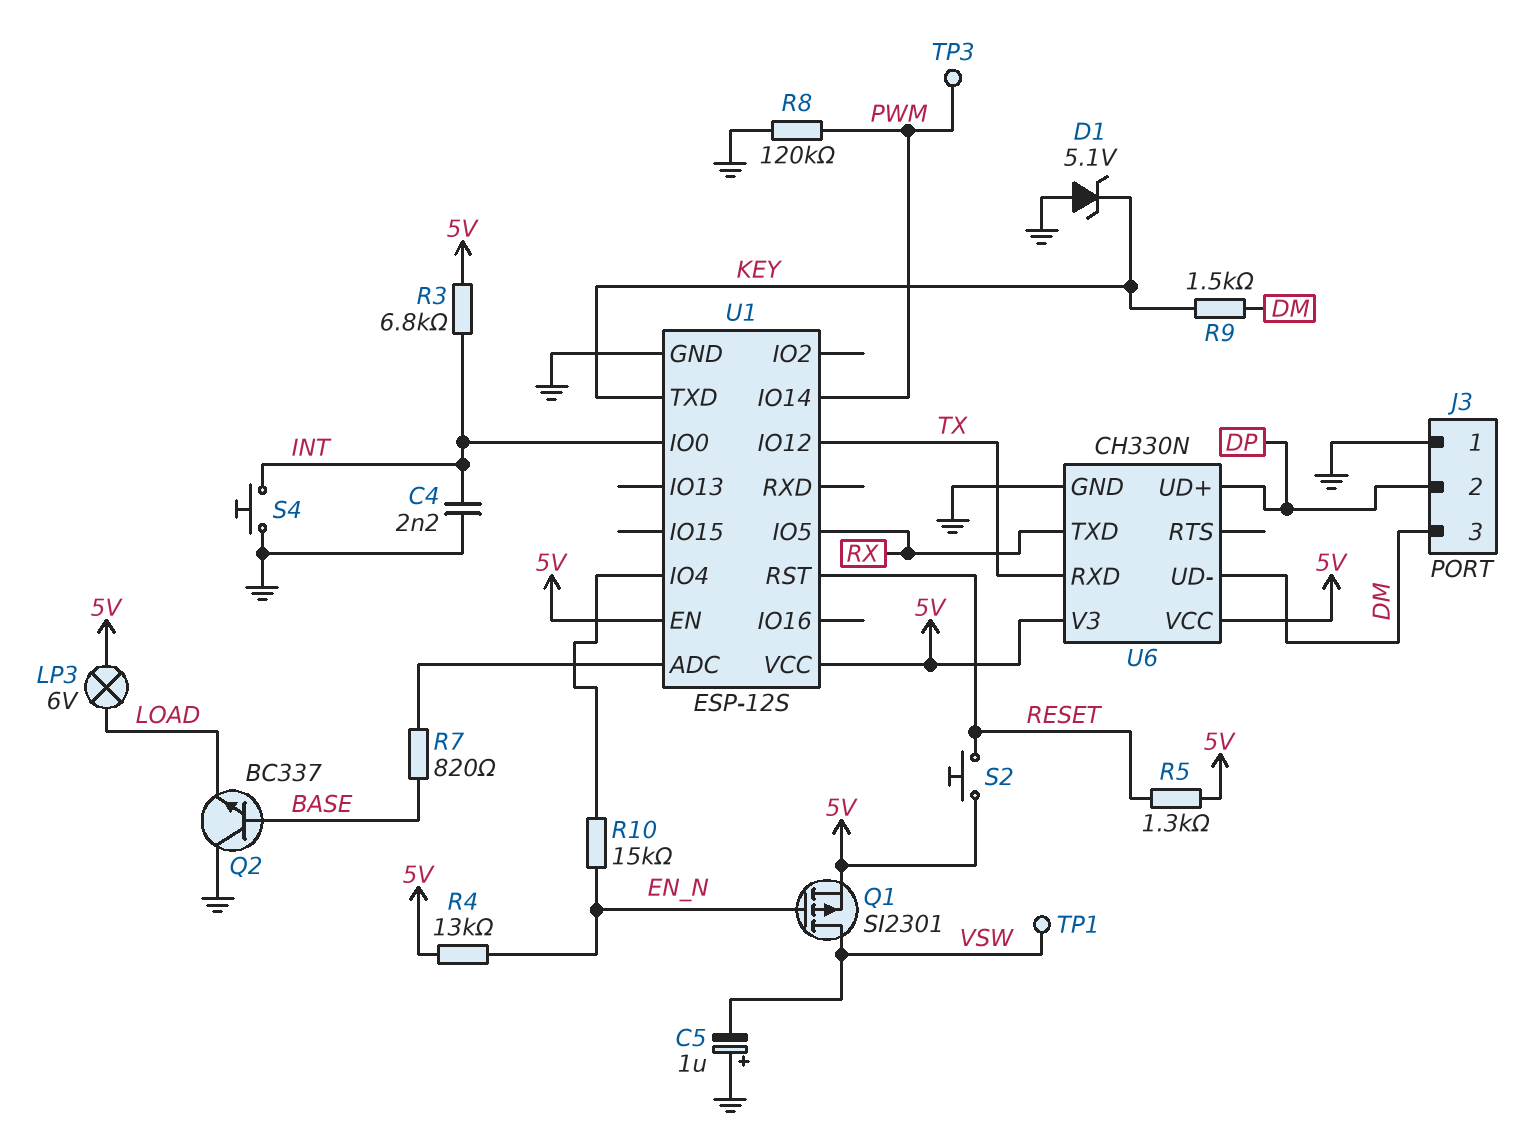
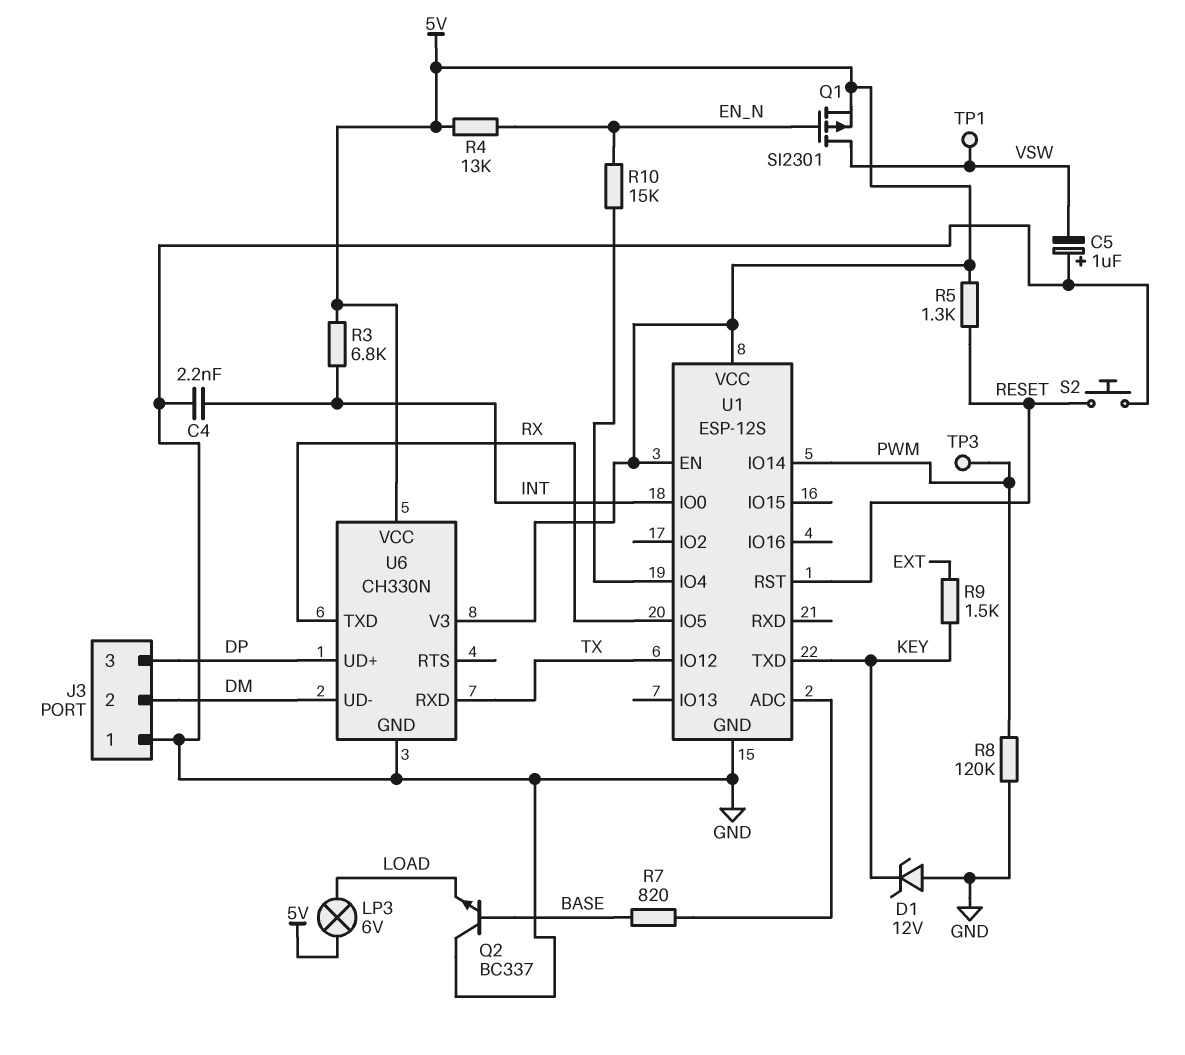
D1: zener 5.1V (A GND, K KEY) -> zener 12V (A GND, K KEY)
J3 pin 2: DP -> DM
J3 pin 3: DM -> DP
R9: 1.5k (DM, KEY) -> 1.5k (EXT, KEY)
S2: button (5V, RESET) -> button (GND, RESET)
S4: button (GND, INT) -> none

